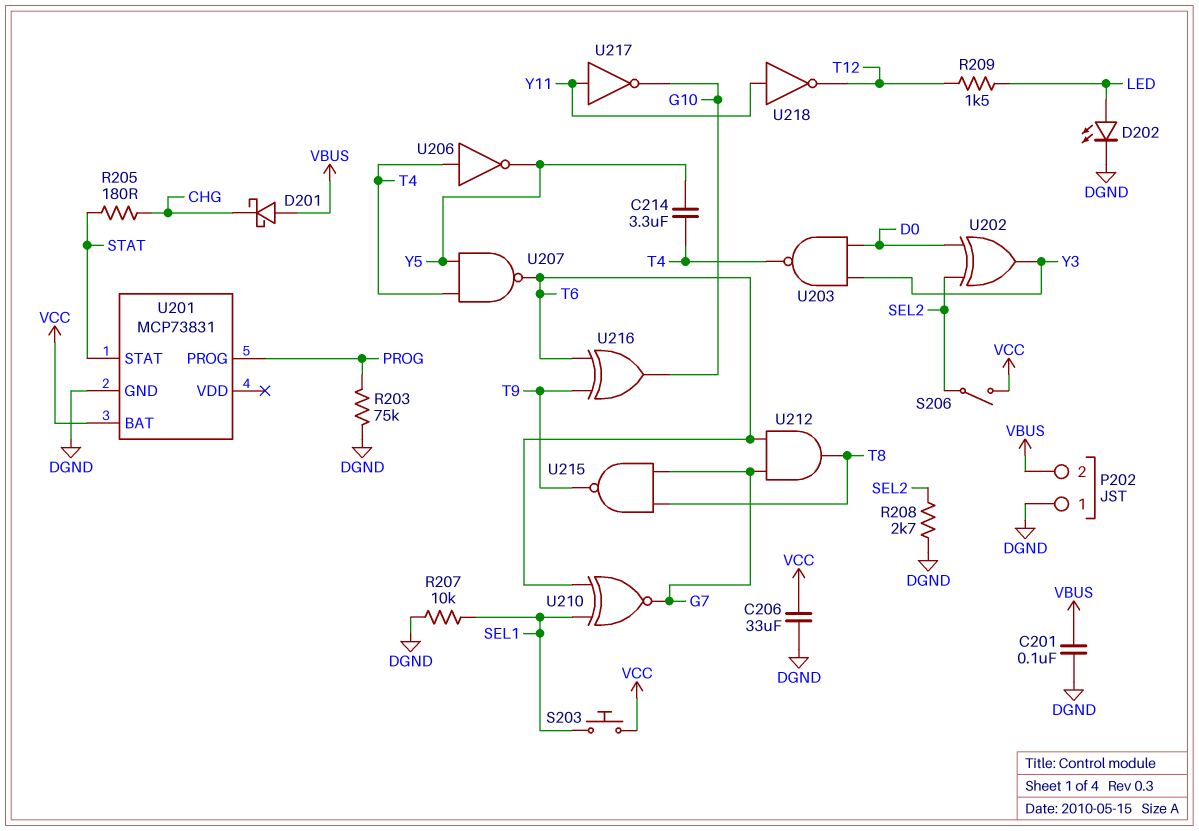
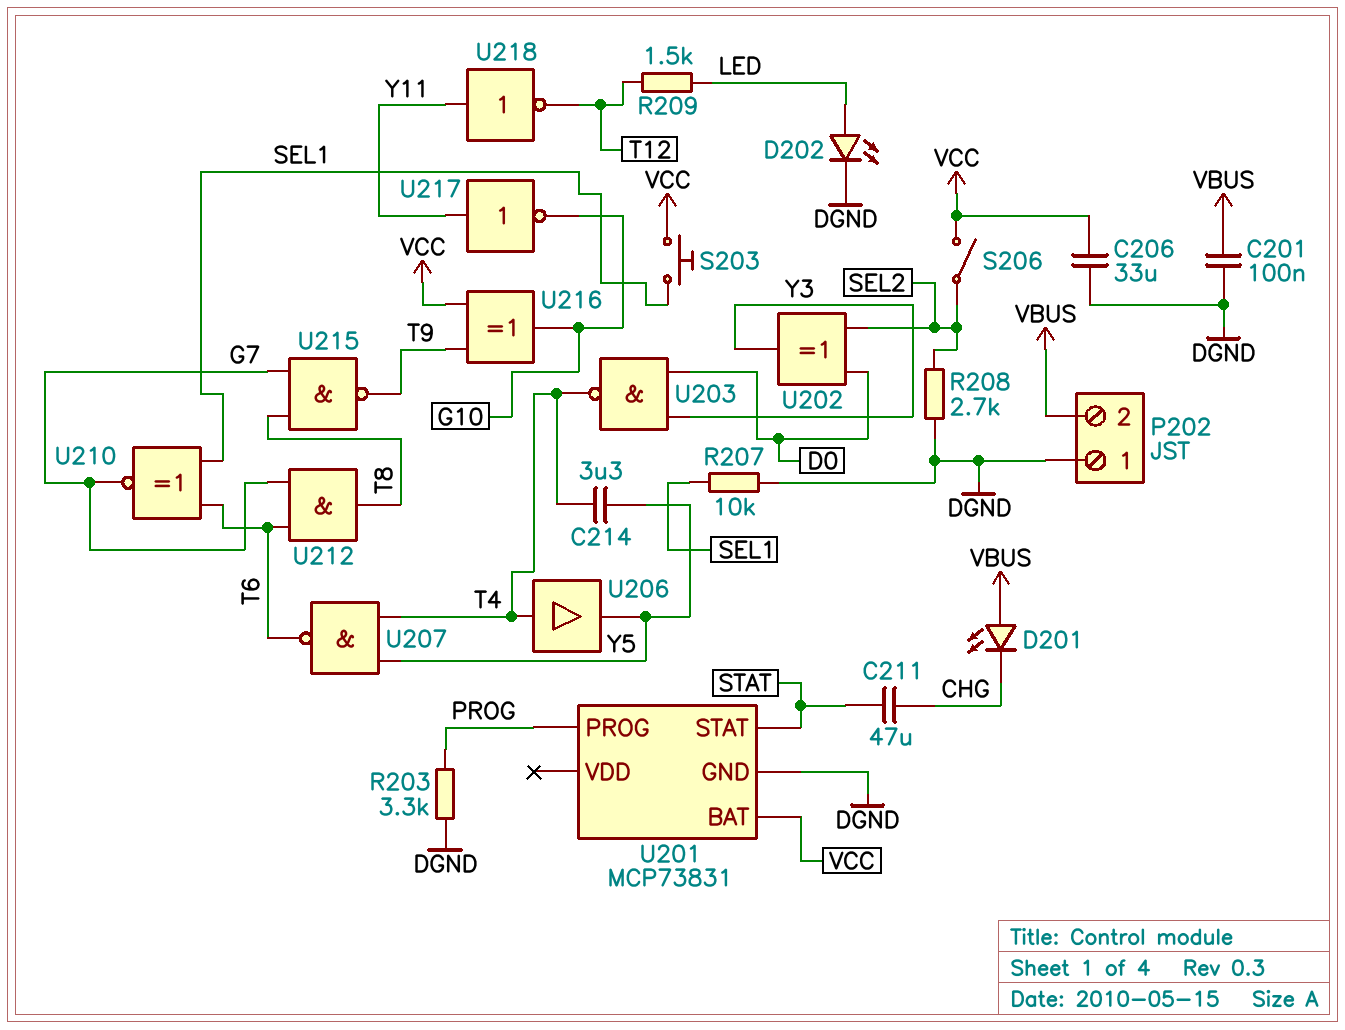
C211: none -> 47uF (CHG, STAT)
D201: schottky (A VBUS, K CHG) -> LED (A VBUS, K CHG)
R203: 75k (DGND, PROG) -> 3.3k (DGND, PROG)
R205: 180 (CHG, STAT) -> none
U206: NOT (in T4, out Y5) -> buffer (in T4, out Y5)
U216: XOR (in T6, in T9, out G10) -> XOR (in T9, in VCC, out G10)

